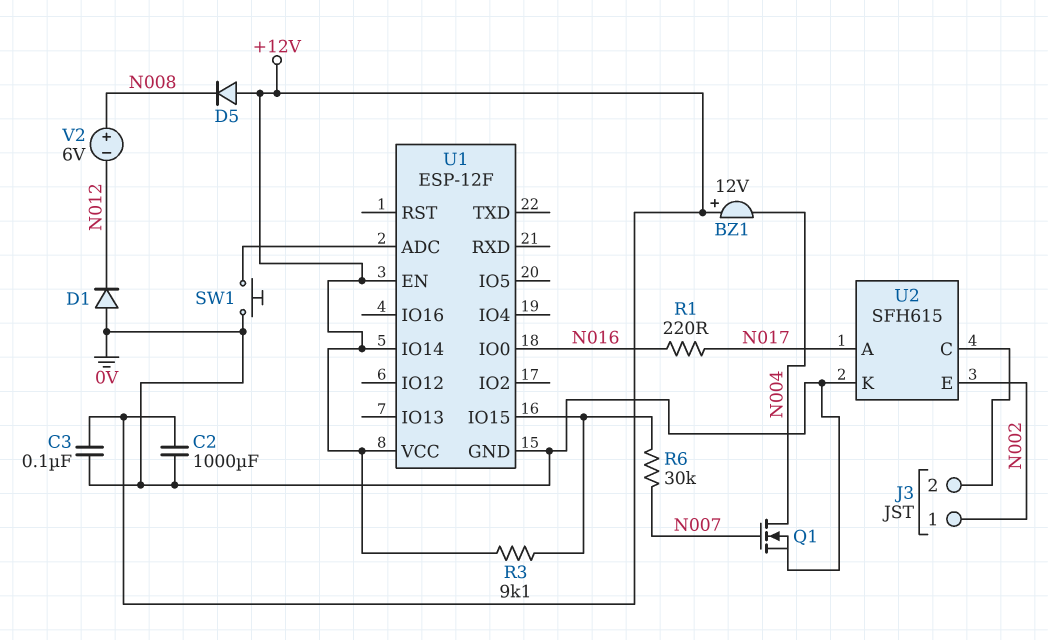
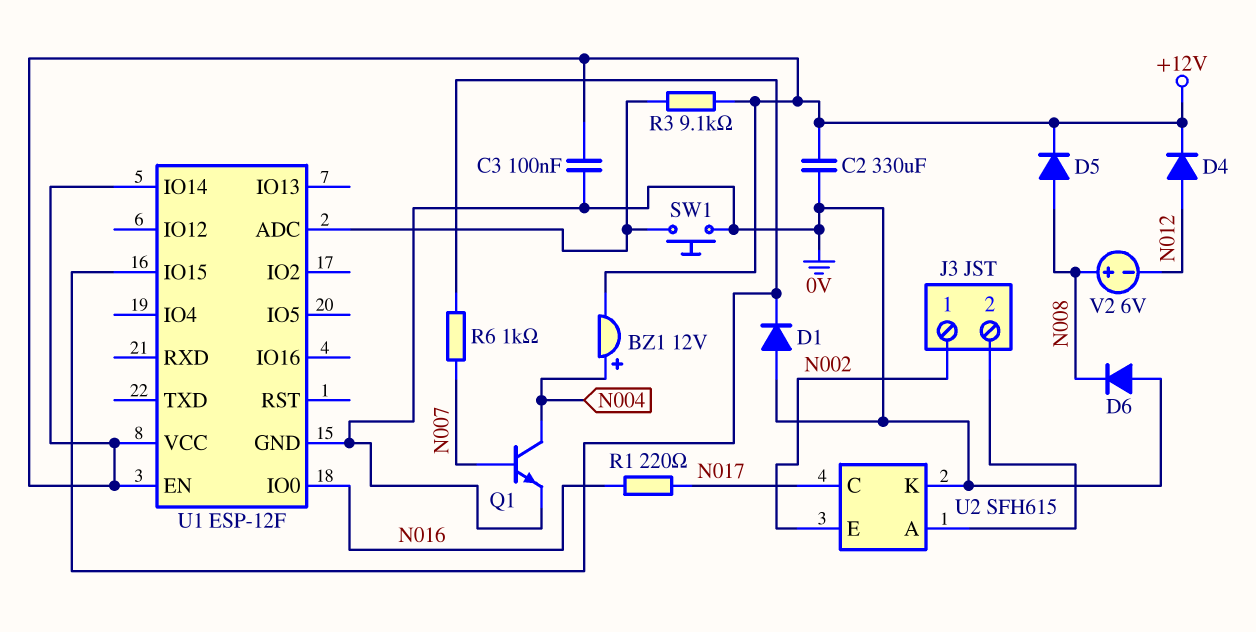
BZ1: buzzer 12V (plus +12V, minus N004) -> buzzer 12V (plus N004, minus +12V)
C2: 1000uF (+12V, 0V) -> 330uF (+12V, 0V)
D1: diode (A 0V, K N012) -> diode (A 0V, K U1/IO15)
D4: none -> diode (A N012, K +12V)
D5: diode (A +12V, K N008) -> diode (A N008, K +12V)
D6: none -> diode (A 0V, K N008)
Q1: NMOS (G N007, D N004, S 0V) -> NPN (B N007, C N004, E 0V)
R3: 9.1k (+12V, U1/IO15) -> 9.1k (+12V, U1/ADC)
R6: 30k (N007, U1/IO15) -> 1k (N007, U1/IO15)
U2 pin A: N017 -> J3/2
U2 pin C: J3/2 -> N017

